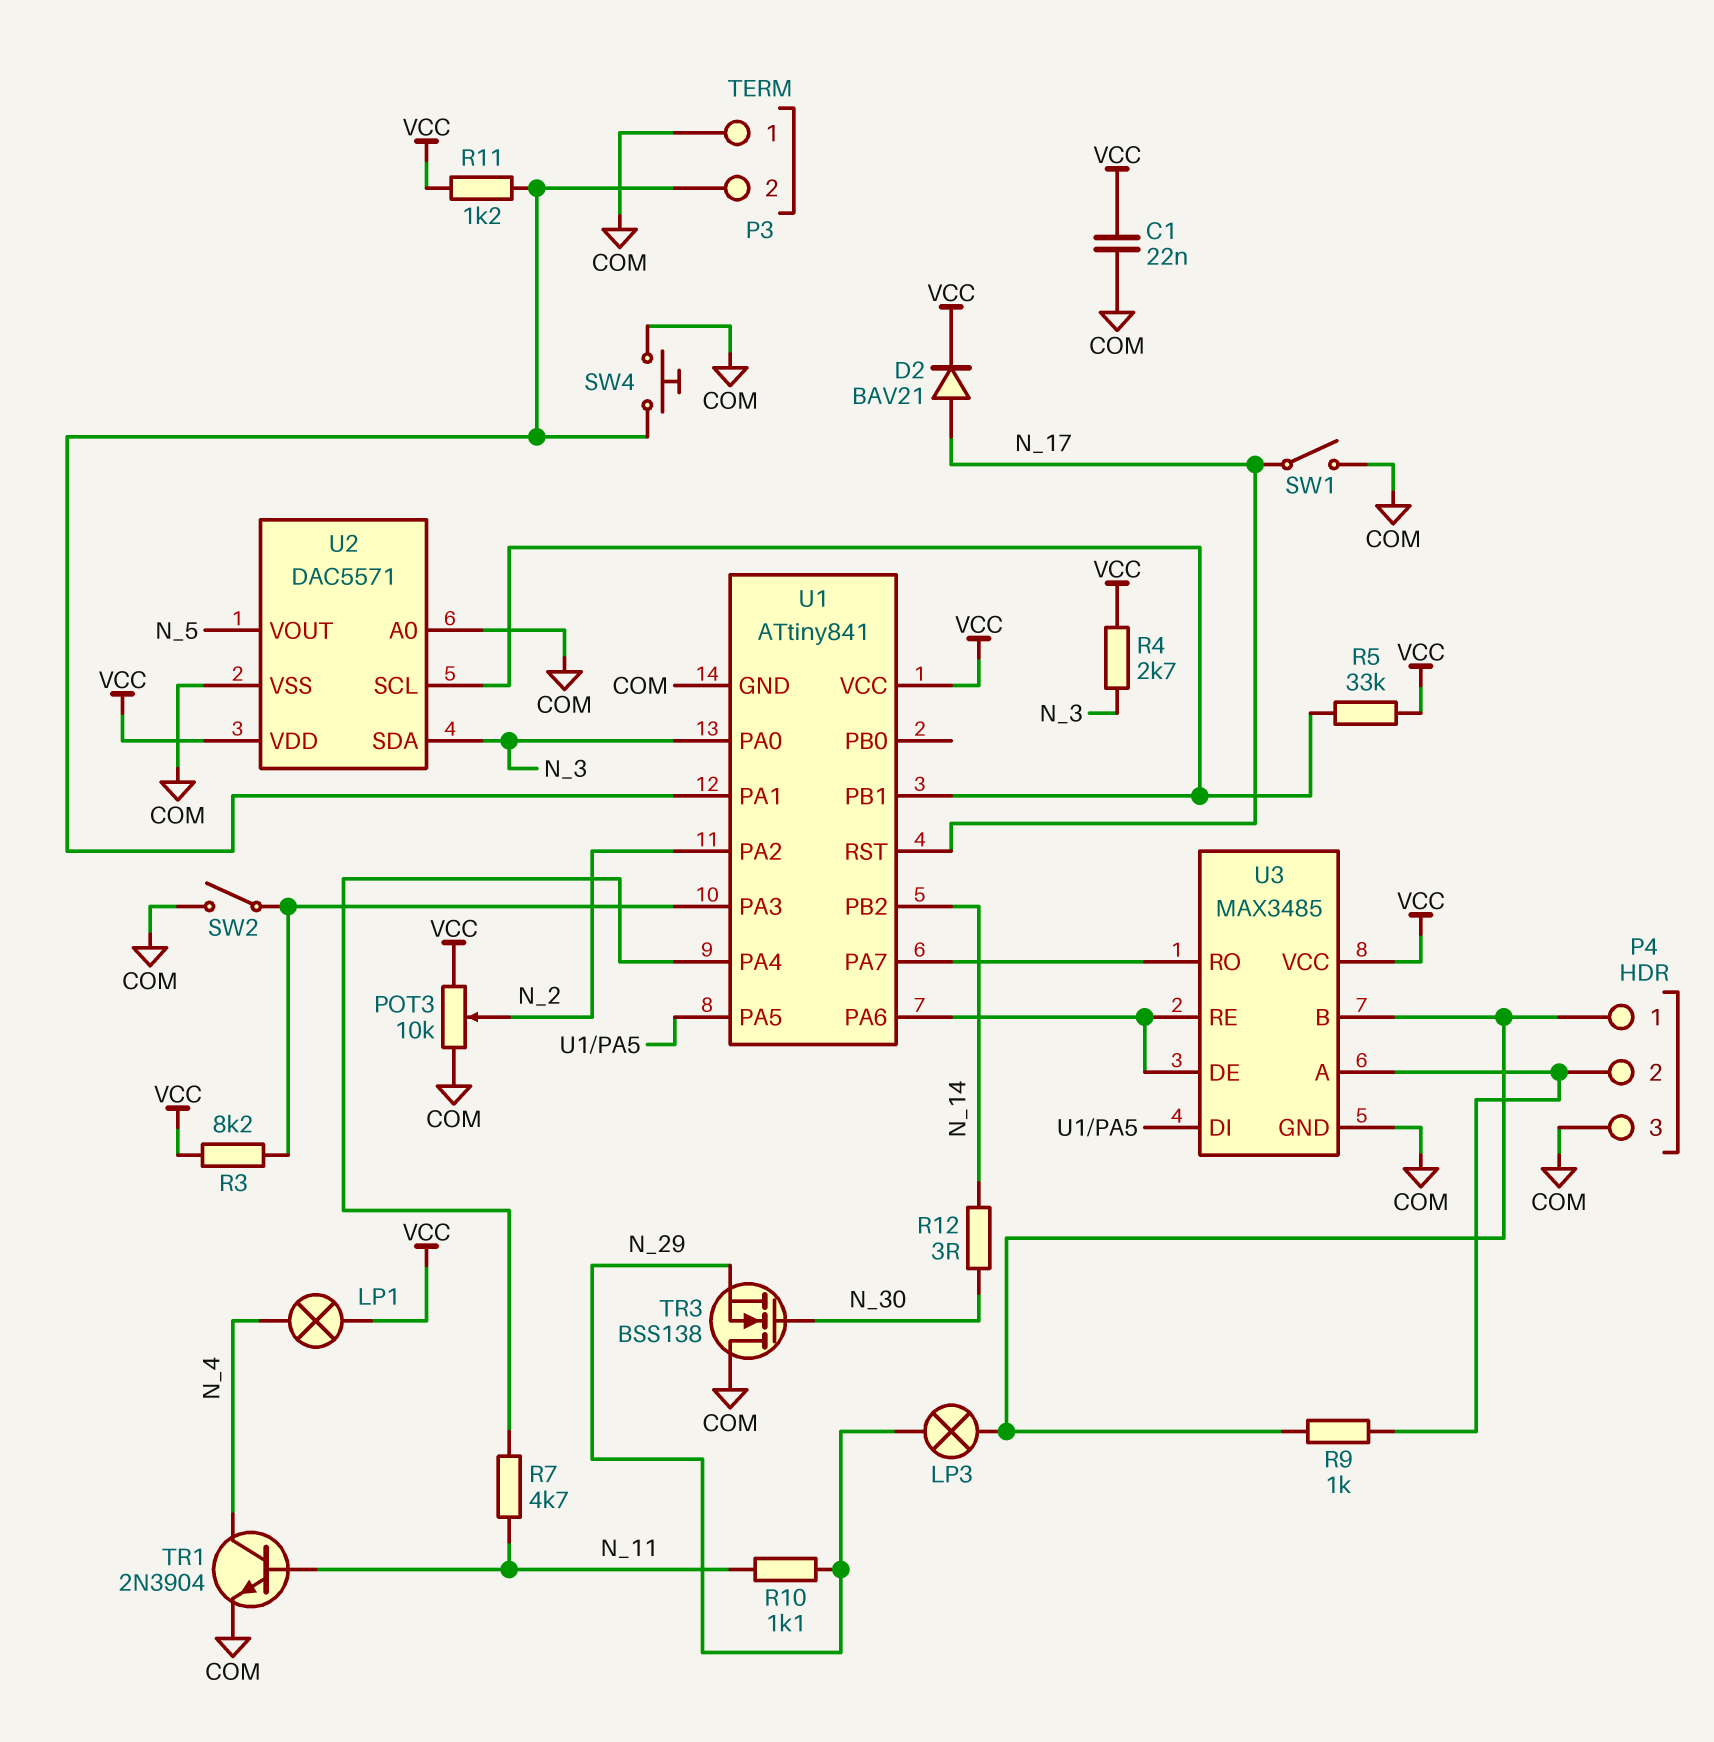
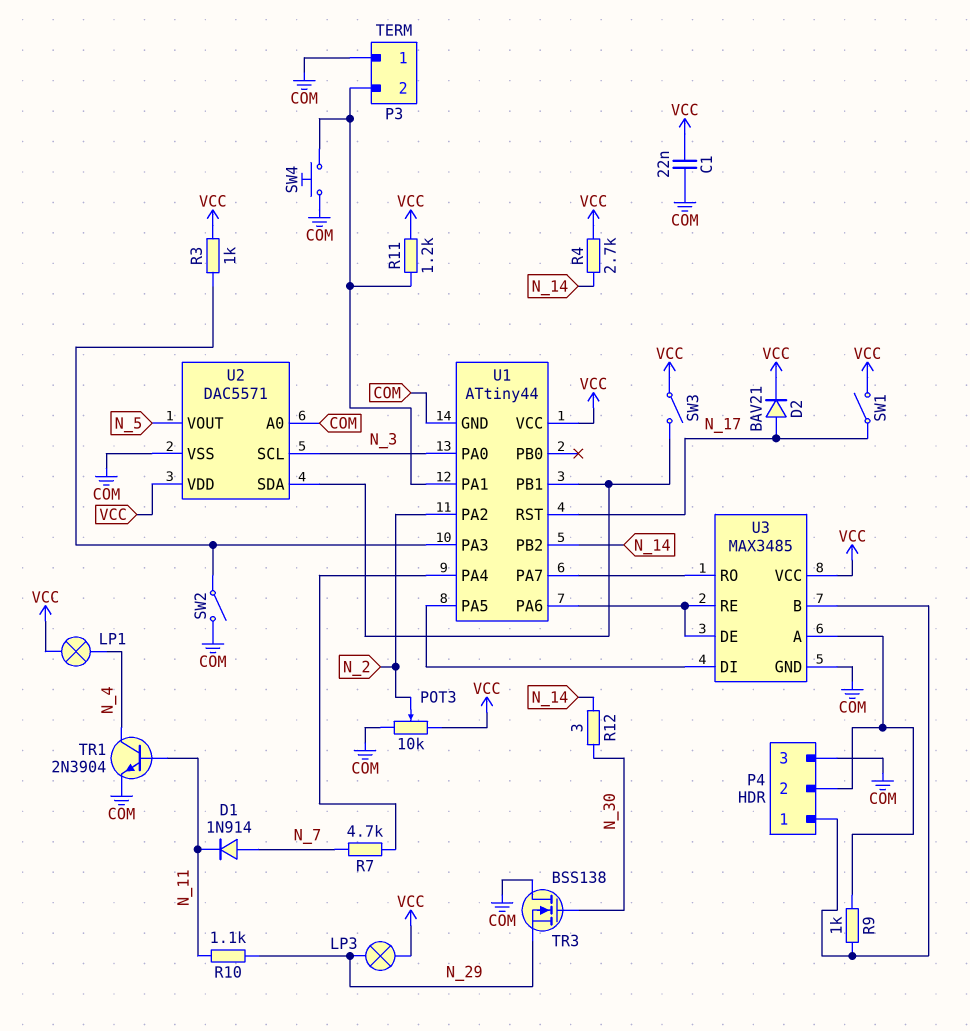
D1: none -> diode 1N914 (A N_7, K N_11)
LP3: lamp (N_29, P4/1) -> lamp (N_29, VCC)
R3: 8.2k (U1/PA3, VCC) -> 1k (U1/PA3, VCC)
R4: 2.7k (N_3, VCC) -> 2.7k (N_14, VCC)
R5: 33k (U1/PB1, VCC) -> none
R7: 4.7k (N_11, U1/PA4) -> 4.7k (N_7, U1/PA4)
SW1: switch (COM, N_17) -> switch (N_17, VCC)
SW3: none -> switch (U1/PB1, VCC)
U1: ATtiny841 -> ATtiny44
U2 pin SCL: U1/PB1 -> N_3
U2 pin SDA: N_3 -> U1/PB1

